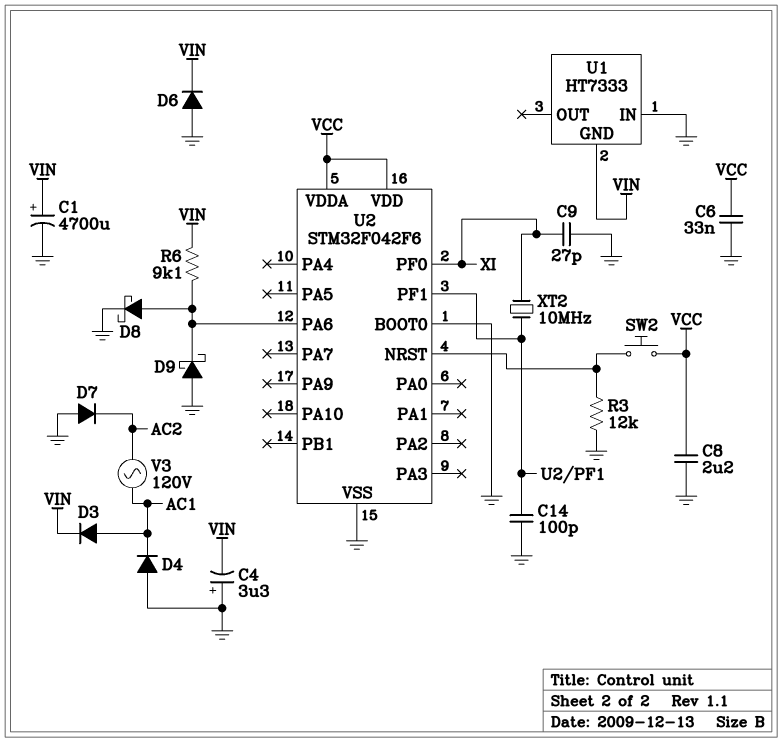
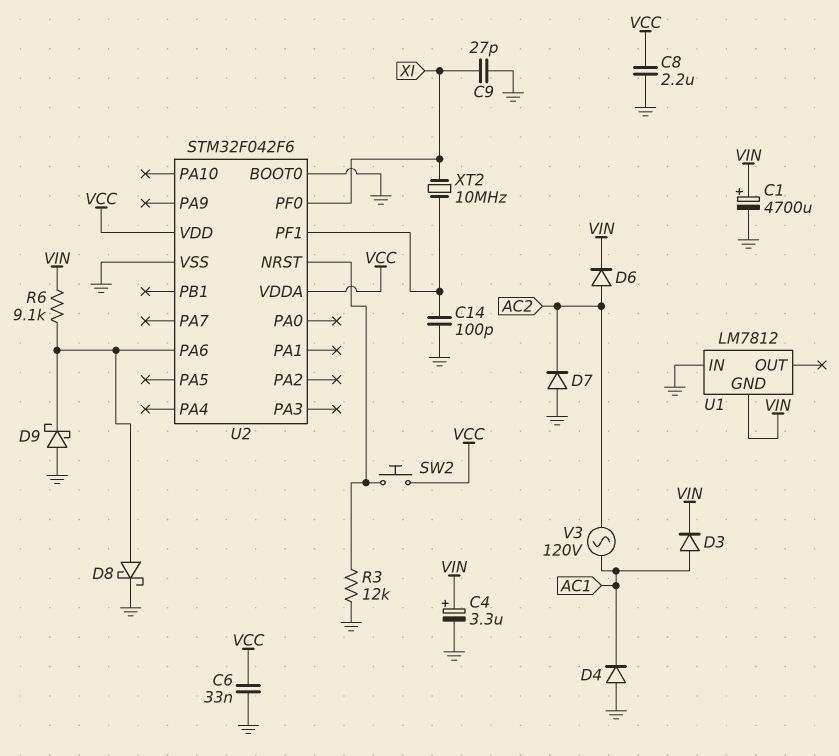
C4: 3.3uF (plus GND, minus VIN) -> 3.3uF (plus VIN, minus GND)
D6: diode (A GND, K VIN) -> diode (A AC2, K VIN)
U1: HT7333 -> LM7812

